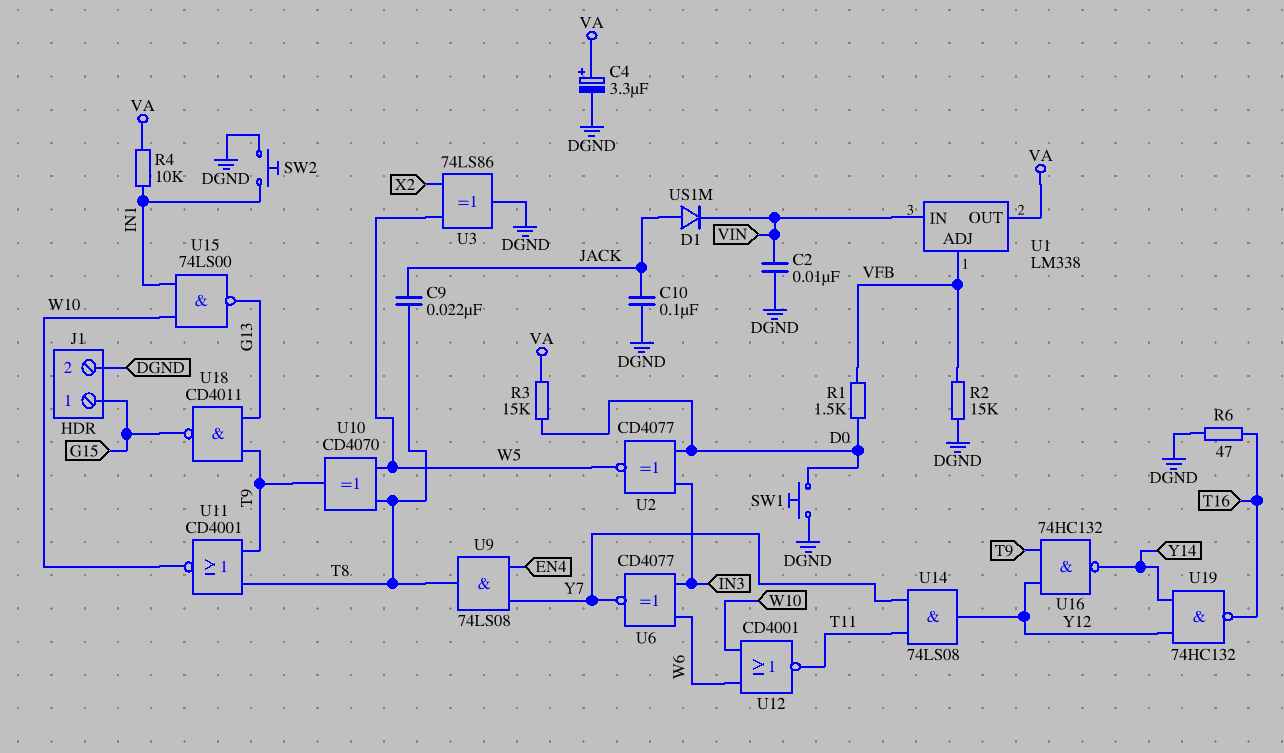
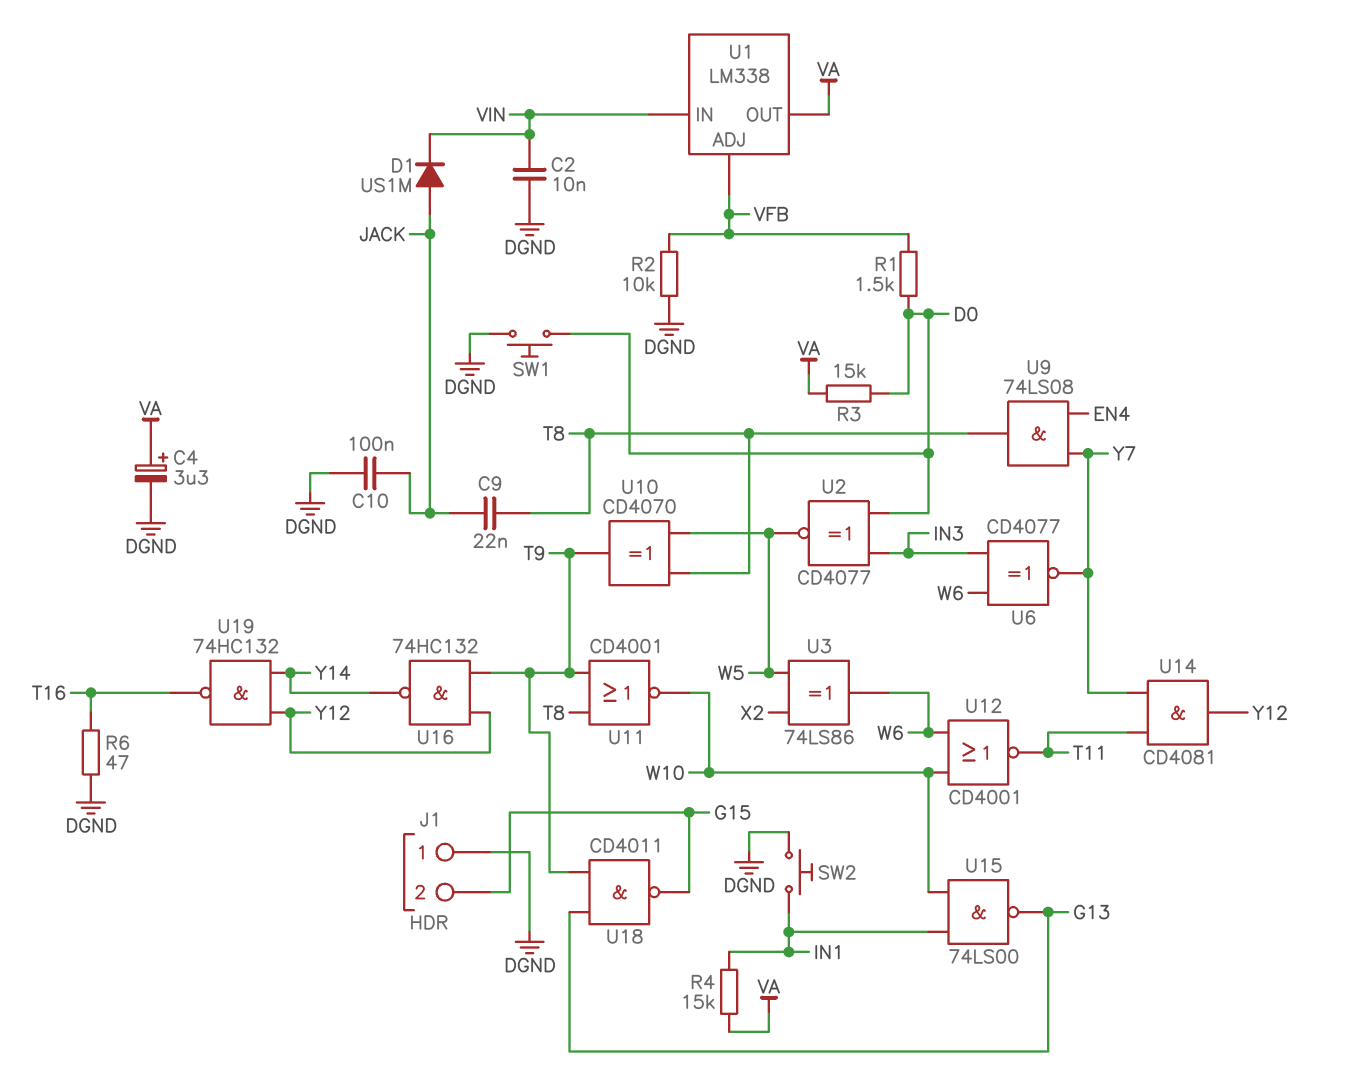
J1 pin 1: G15 -> DGND
J1 pin 2: DGND -> G15
R2: 15k (DGND, VFB) -> 10k (DGND, VFB)
R4: 10k (IN1, VA) -> 15k (IN1, VA)
U3: XOR 74LS86 (in W5, in X2, out DGND) -> XOR 74LS86 (in W5, in X2, out W6)
U14: AND 74LS08 (in T11, in Y7, out Y12) -> AND CD4081 (in T11, in Y7, out Y12)

